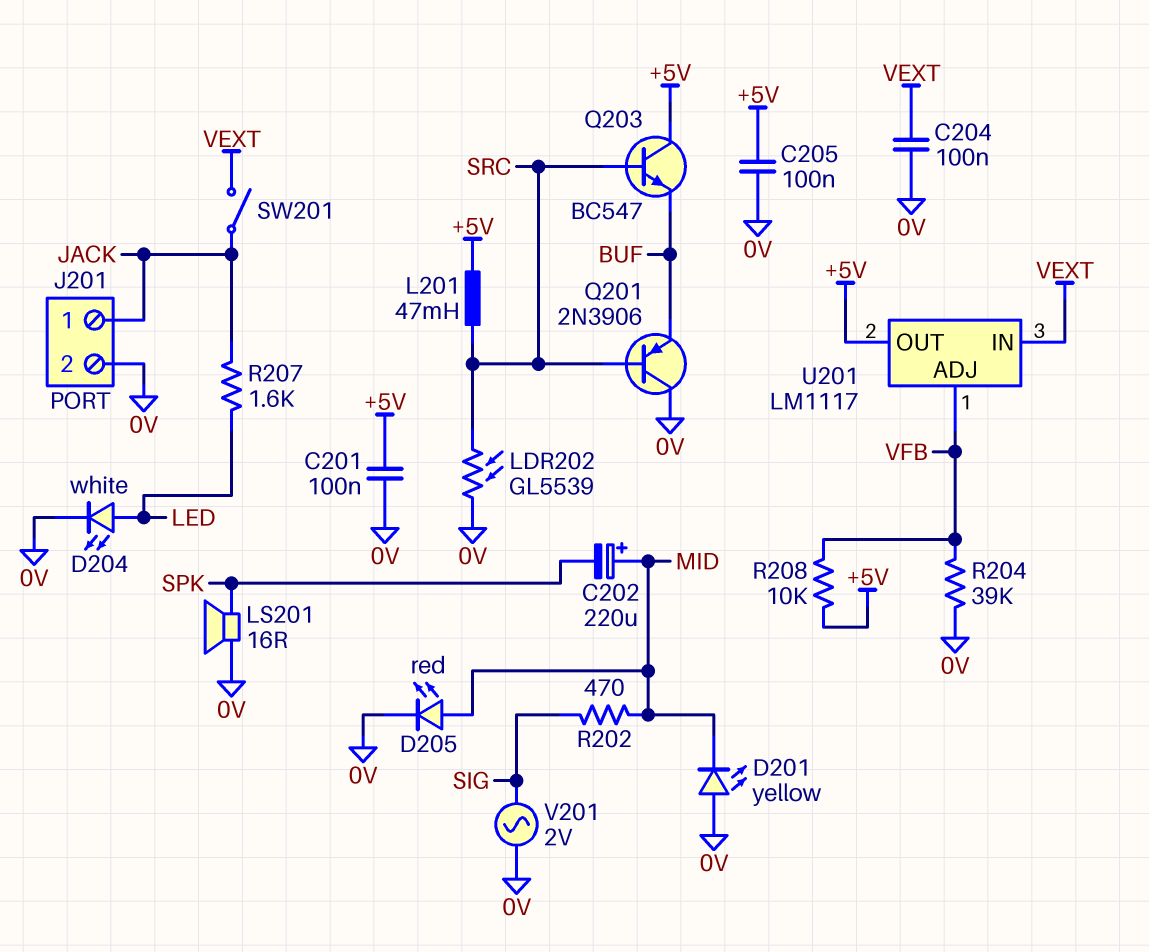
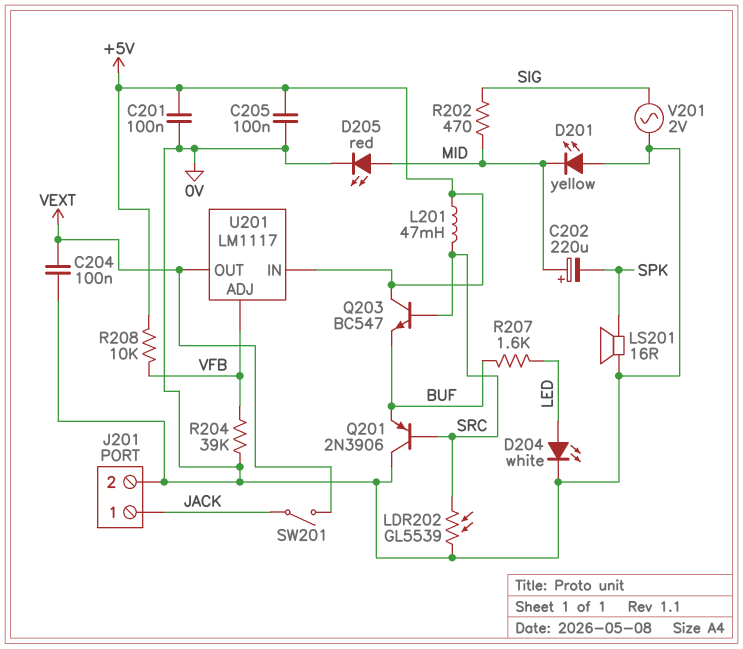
R207: 1.6k (JACK, LED) -> 1.6k (BUF, LED)
U201 pin IN: VEXT -> +5V
U201 pin OUT: +5V -> VEXT

